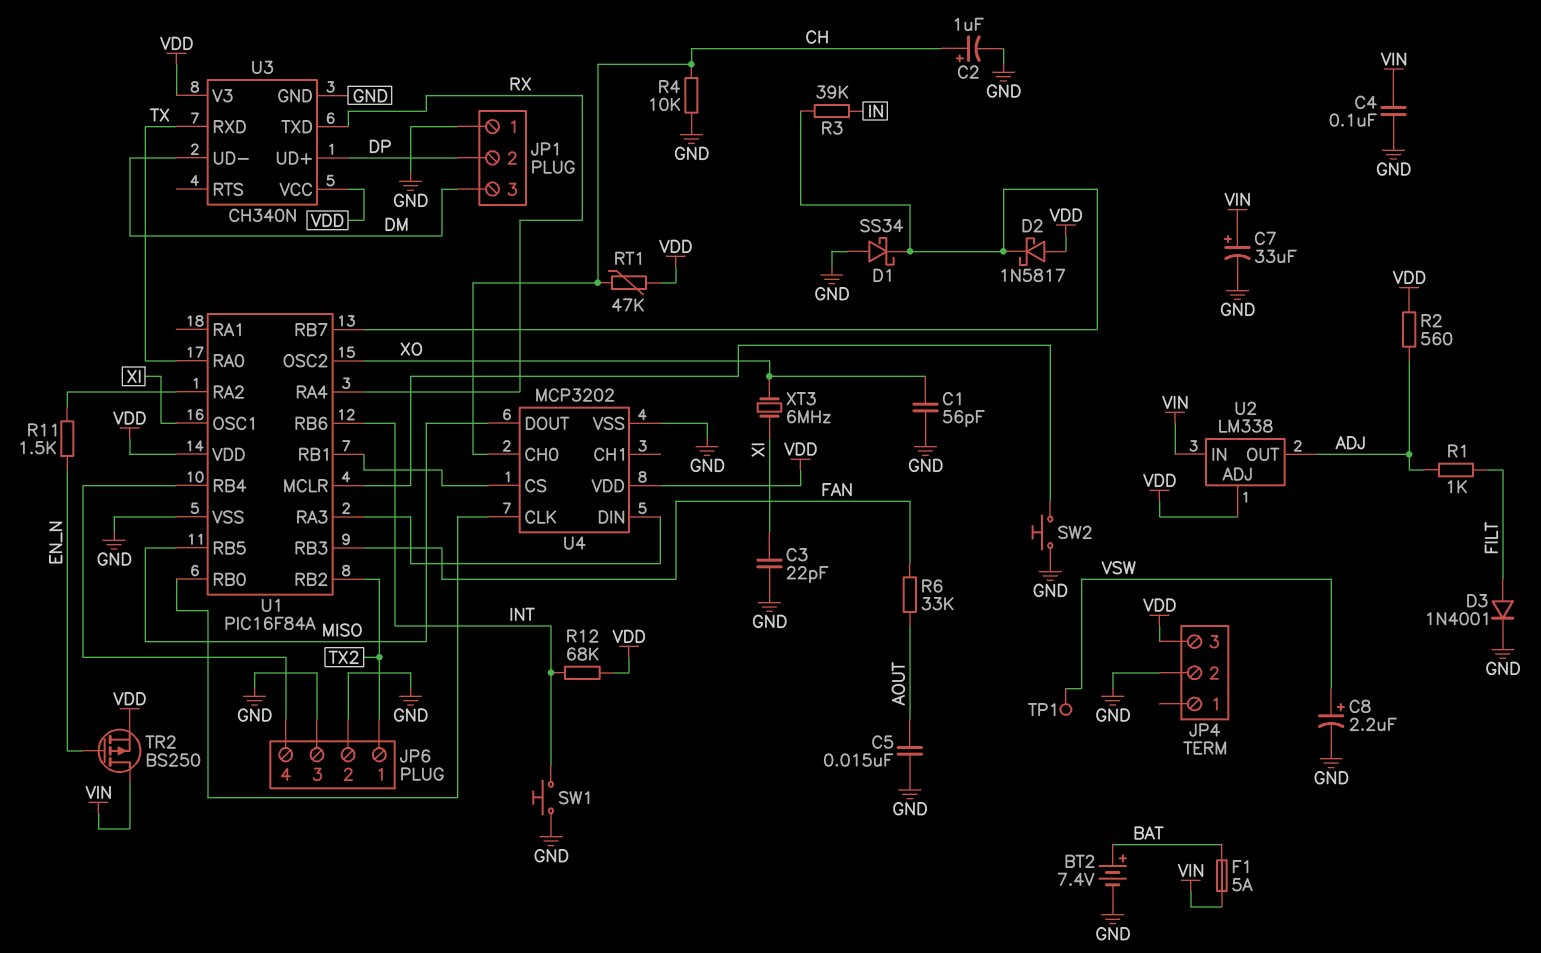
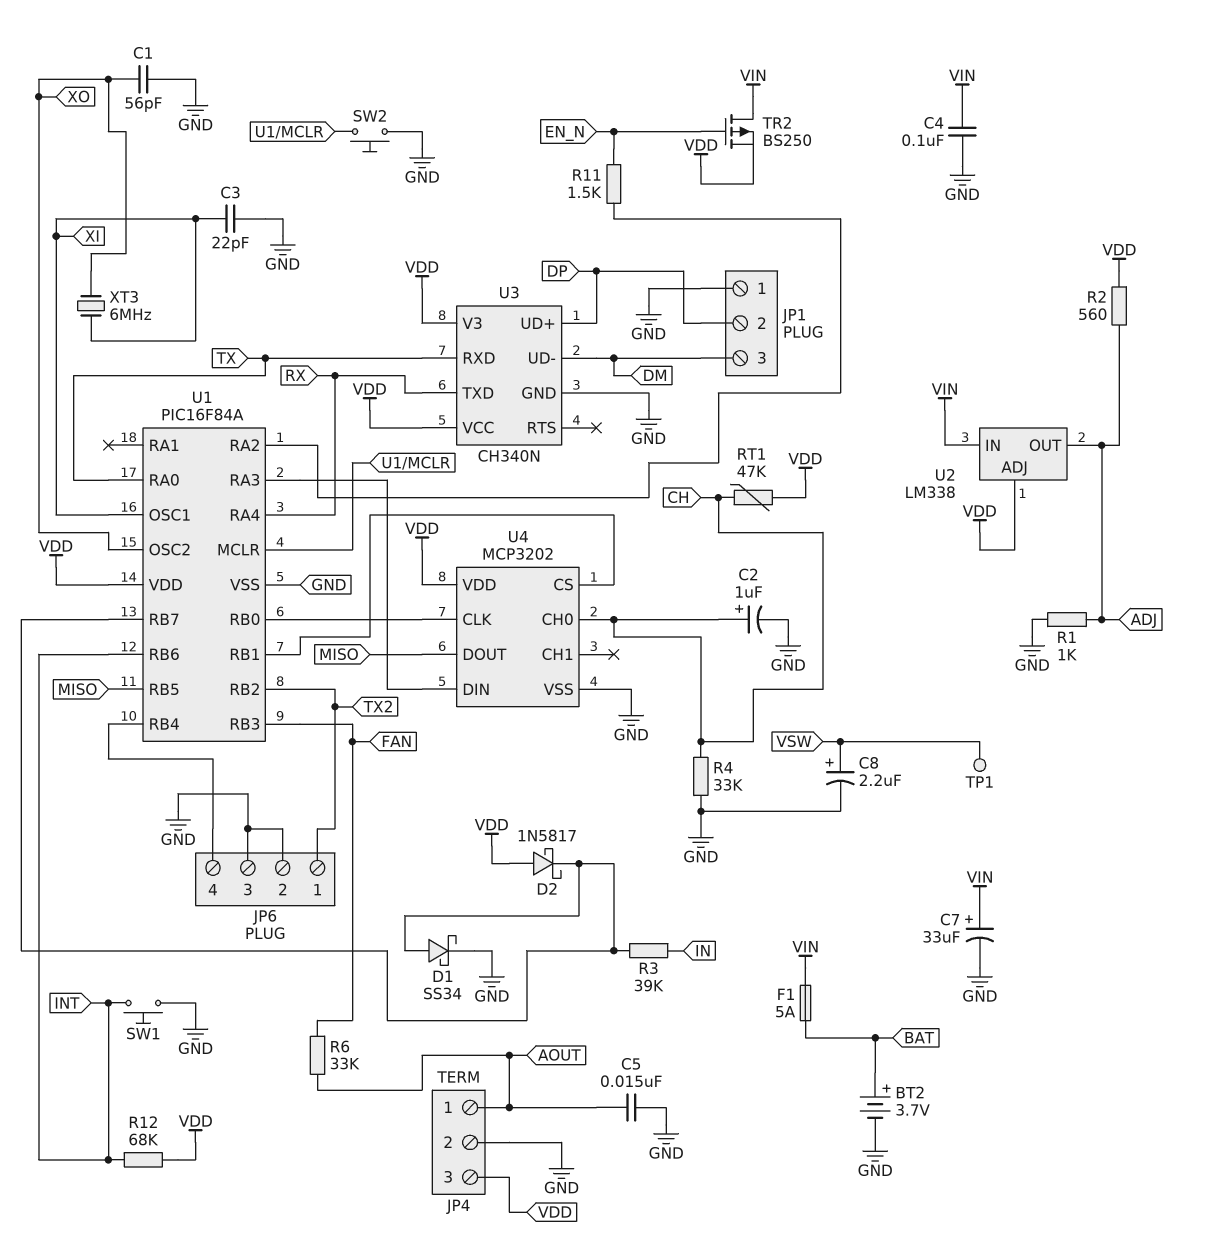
BT2: 7.4V (plus BAT, minus GND) -> 3.7V (plus BAT, minus GND)
D1: schottky SS34 (A GND, K U1/RB7) -> schottky SS34 (A U1/RB7, K GND)
D3: diode 1N4001 (A FILT, K GND) -> none
JP4 pin 1: none -> AOUT
R1: 1k (ADJ, FILT) -> 1k (ADJ, GND)
R4: 10k (CH, GND) -> 33k (CH, GND)

